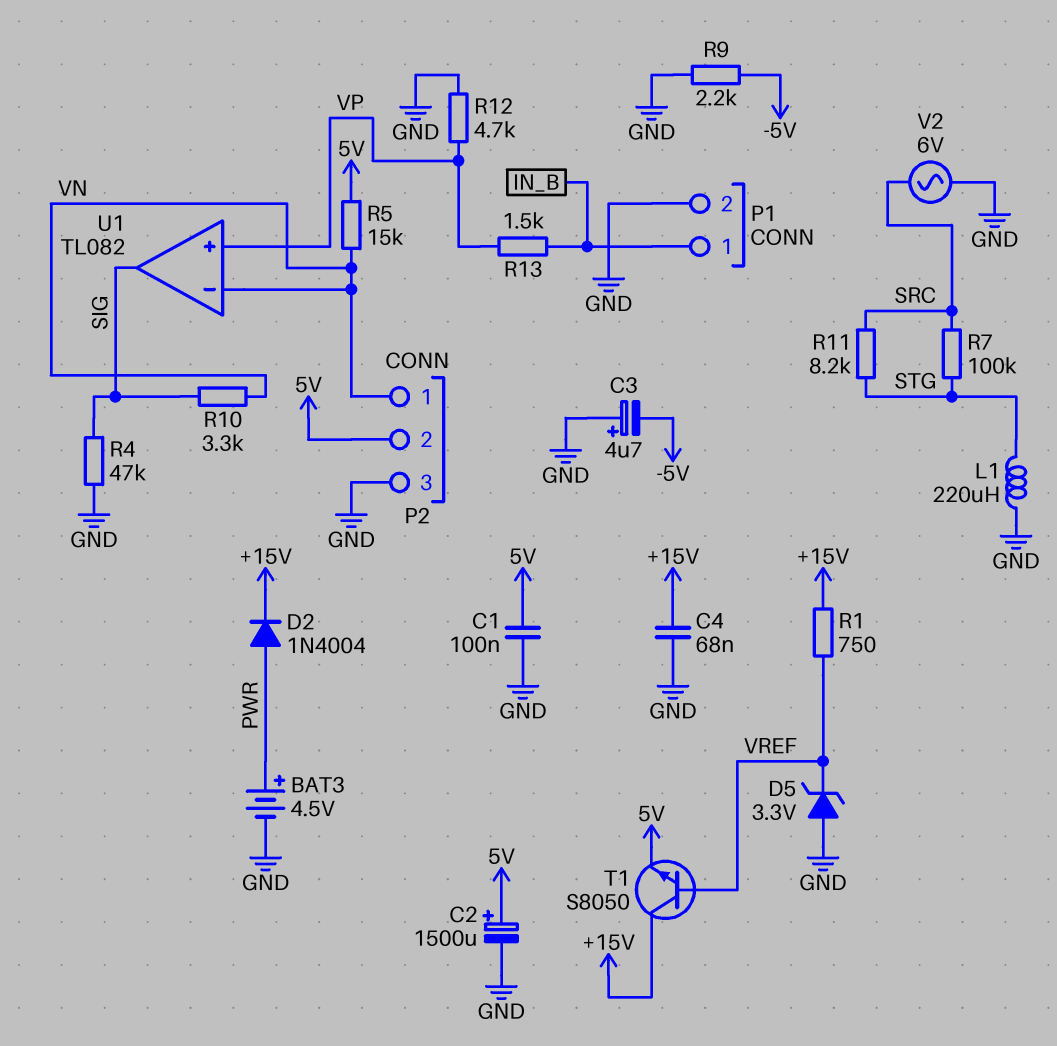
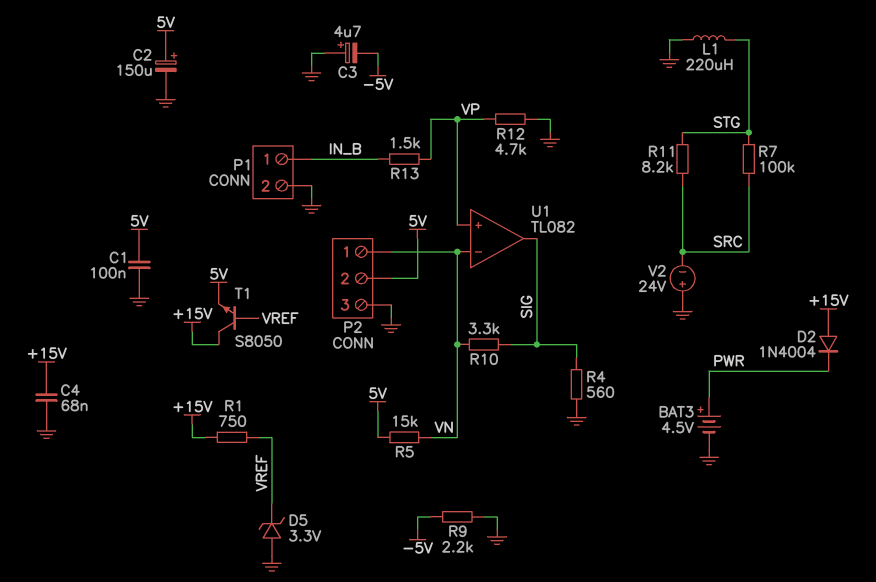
C2: 1500uF (plus 5V, minus GND) -> 150uF (plus 5V, minus GND)
D2: diode 1N4004 (A PWR, K +15V) -> diode 1N4004 (A +15V, K PWR)
R4: 47k (GND, SIG) -> 560 (GND, SIG)
V2: AC 6V (GND, SRC) -> 24V (plus GND, minus SRC)

